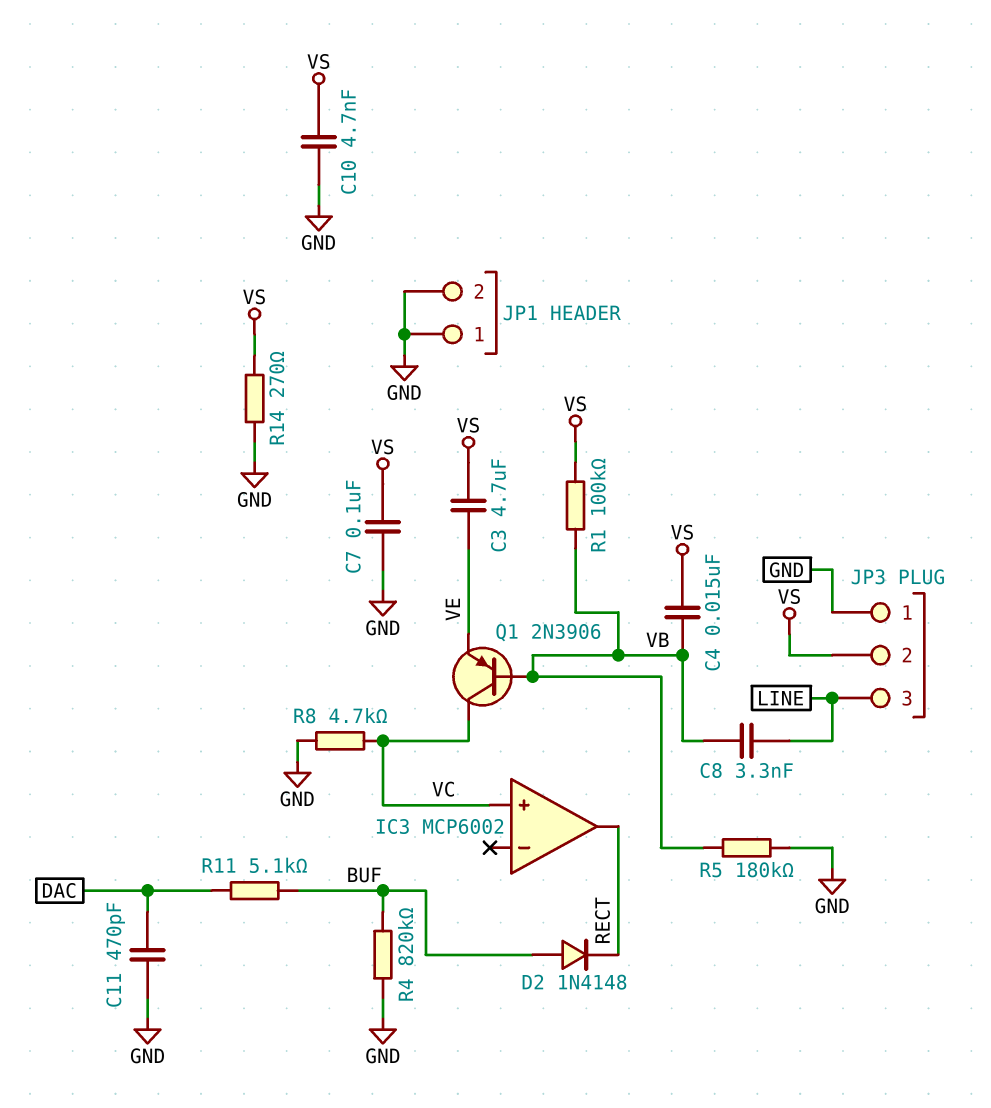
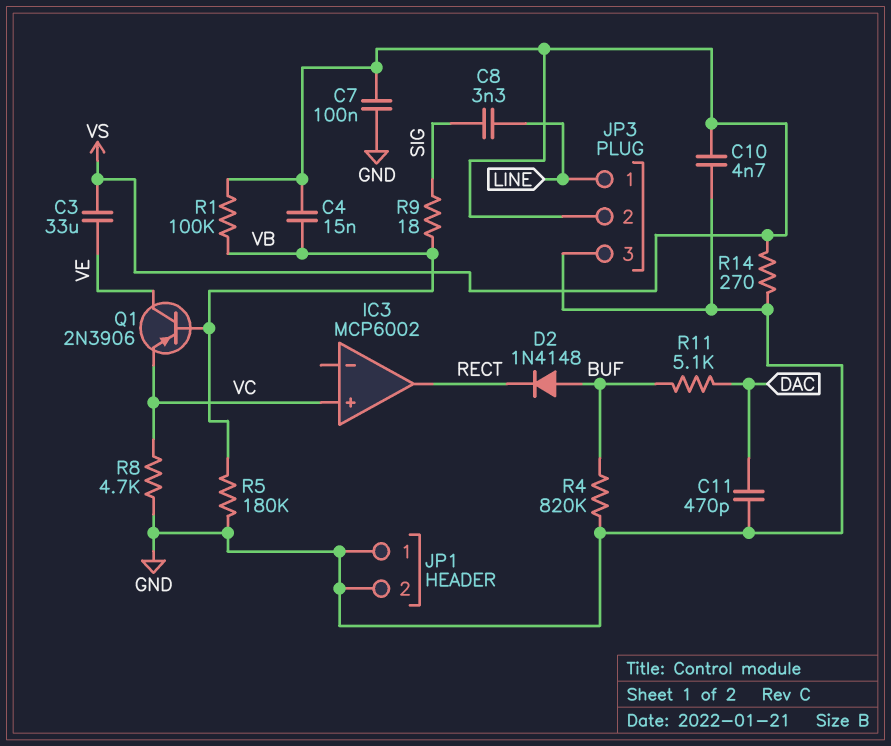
C3: 4.7uF (VE, VS) -> 33uF (VE, VS)
C8: 3.3nF (LINE, VB) -> 3.3nF (LINE, SIG)
JP3 pin 1: GND -> LINE
JP3 pin 3: LINE -> GND
Q1: PNP 2N3906 (B VB, C VC, E VE) -> PNP 2N3906 (B VB, C VE, E VC)
R9: none -> 18 (SIG, VB)

